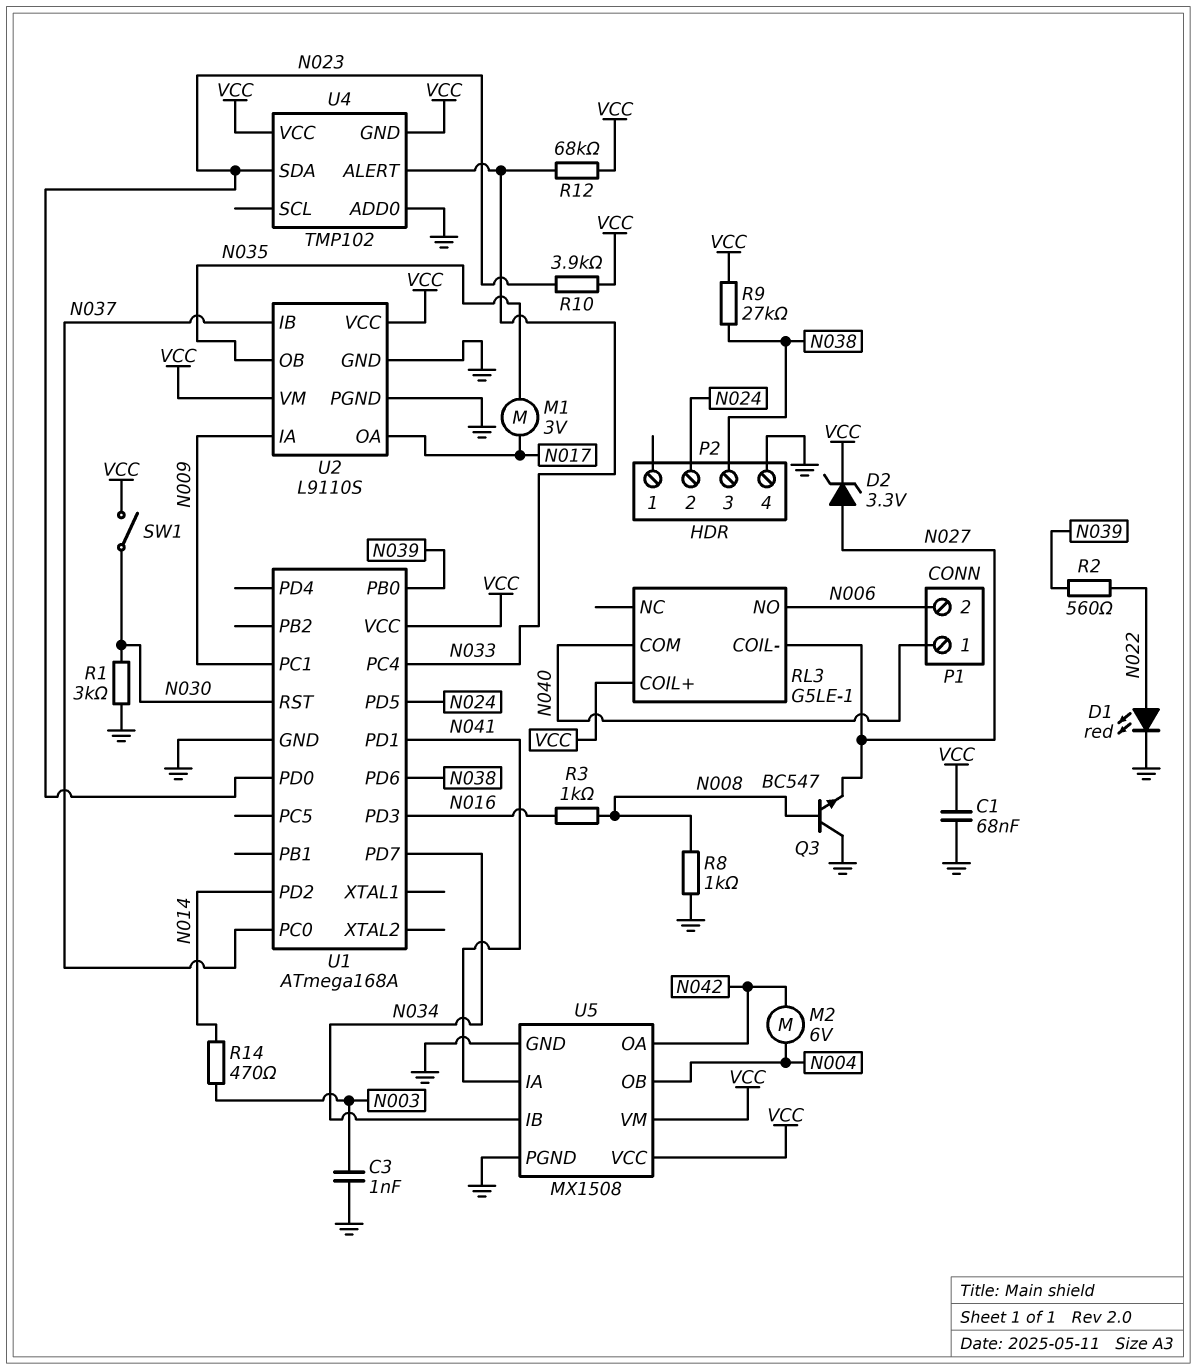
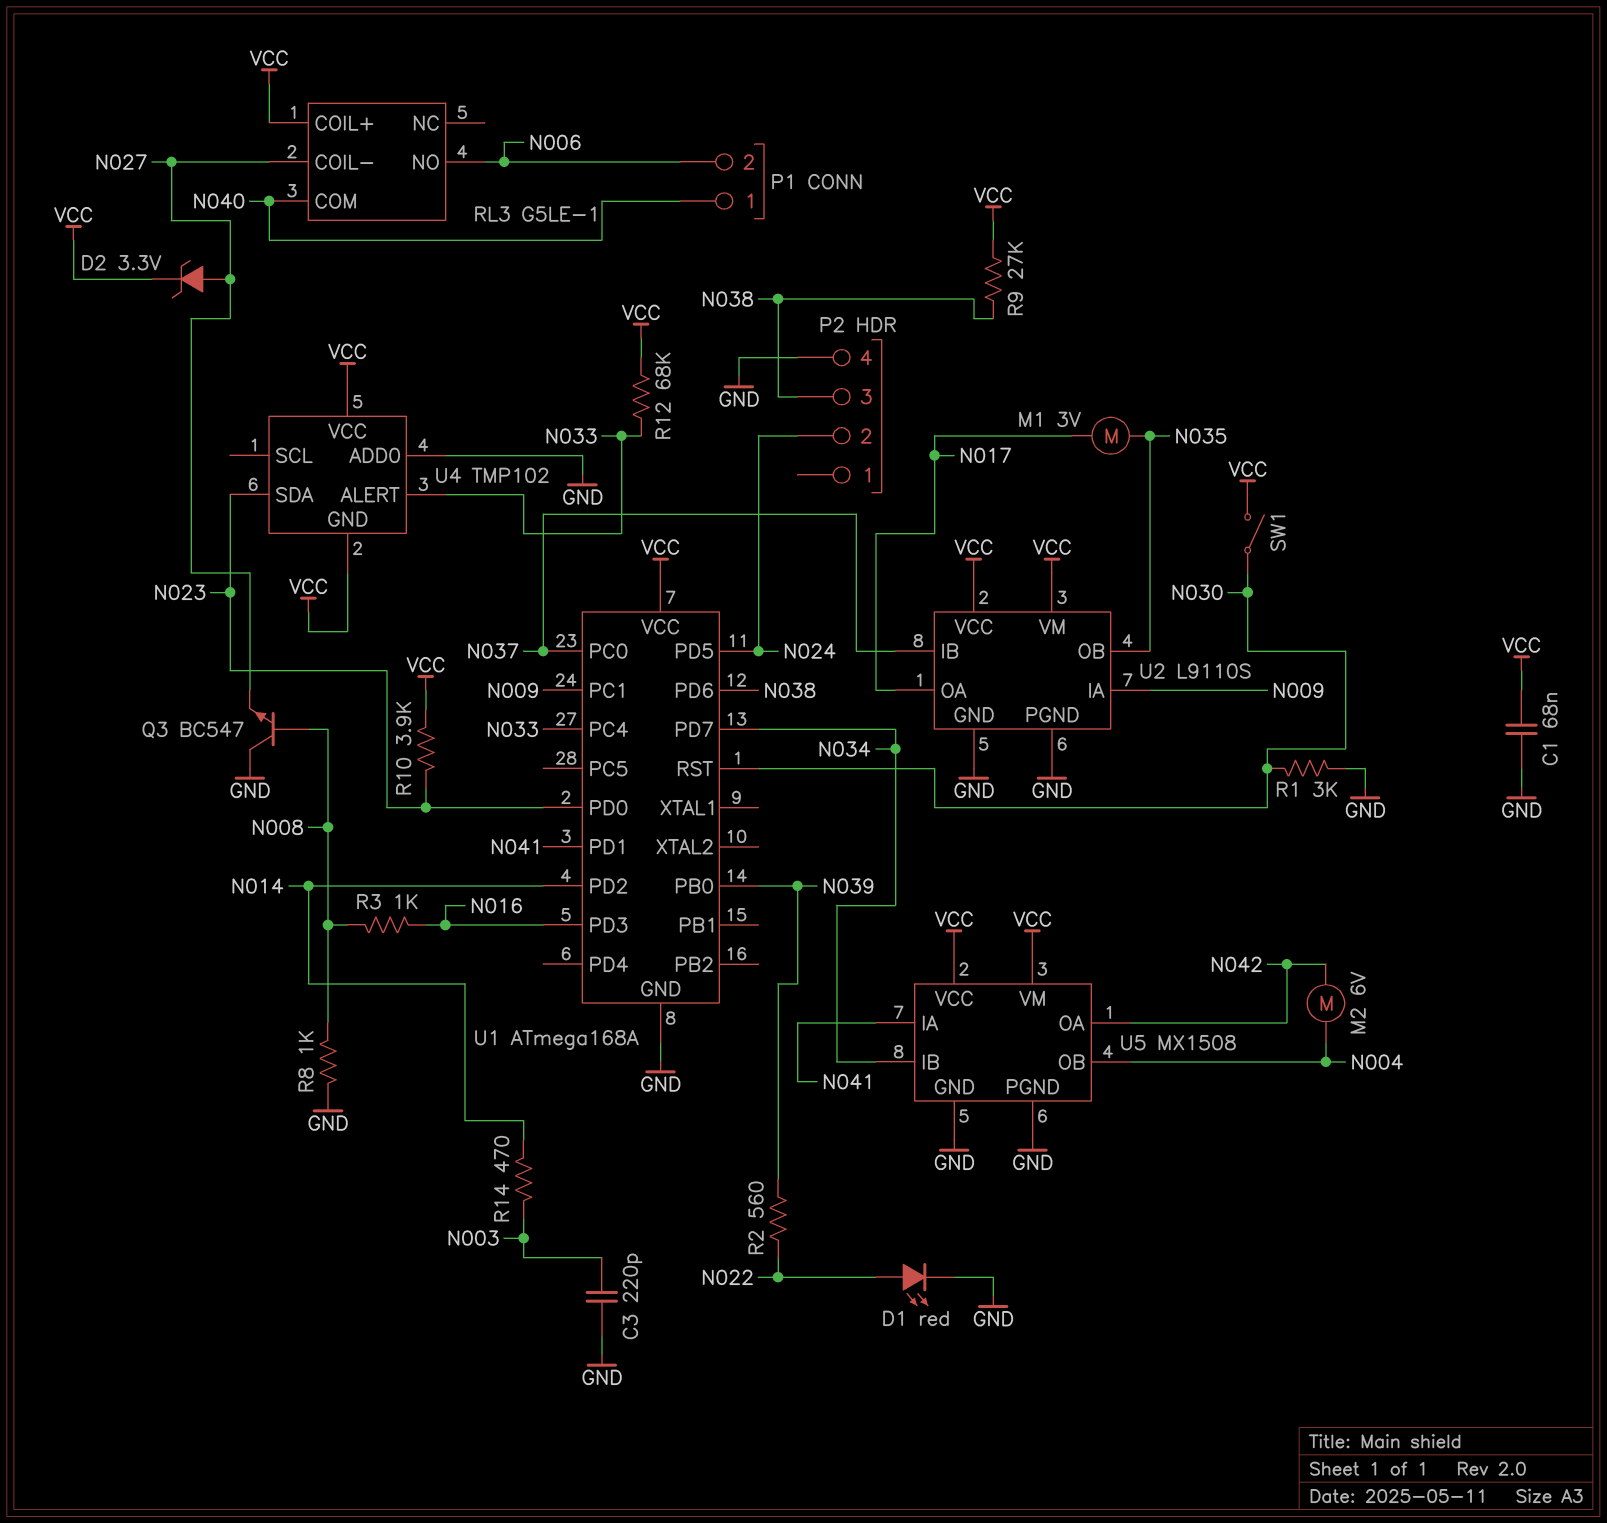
C3: 1nF (GND, N003) -> 220pF (GND, N003)

